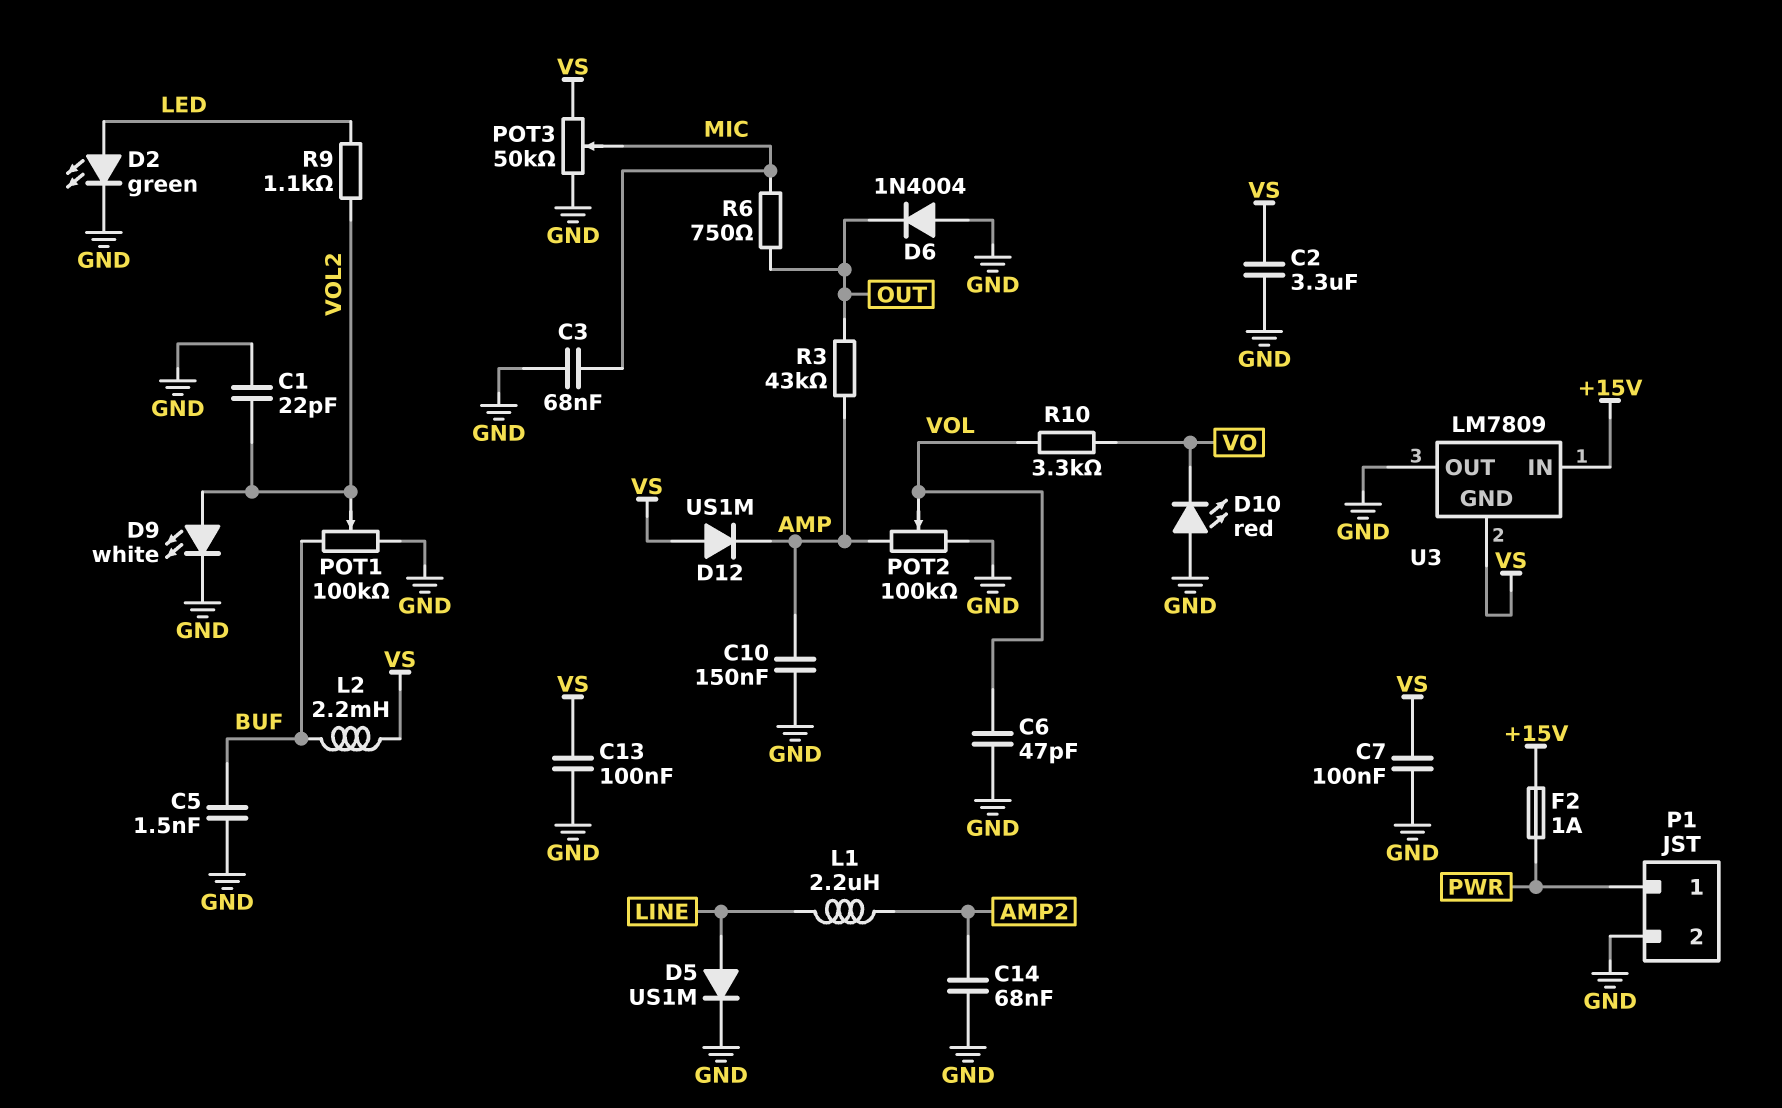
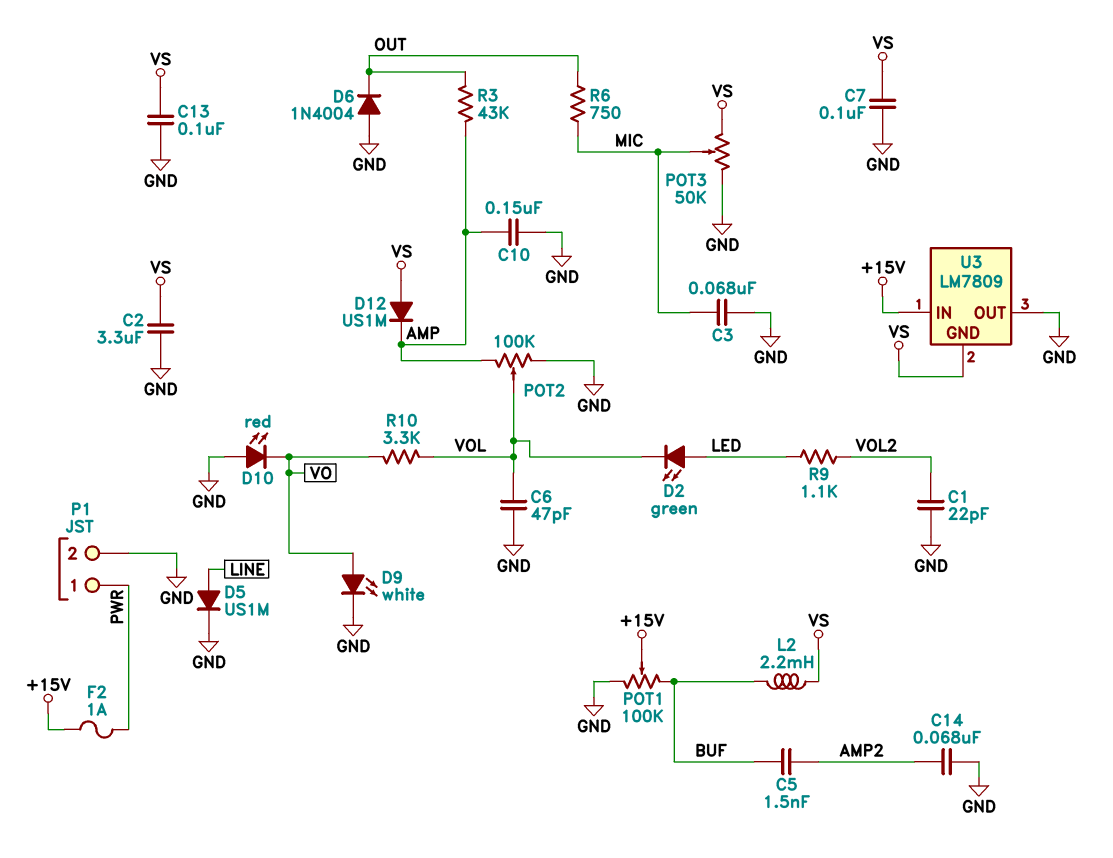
C5: 1.5nF (BUF, GND) -> 1.5nF (AMP2, BUF)
D2: LED green (A LED, K GND) -> LED green (A LED, K VOL)
D9: LED white (A VOL2, K GND) -> LED white (A VO, K GND)
L1: 2.2uH (AMP2, LINE) -> none
POT1: 100k (BUF, GND, wiper VOL2) -> 100k (BUF, GND, wiper +15V)

